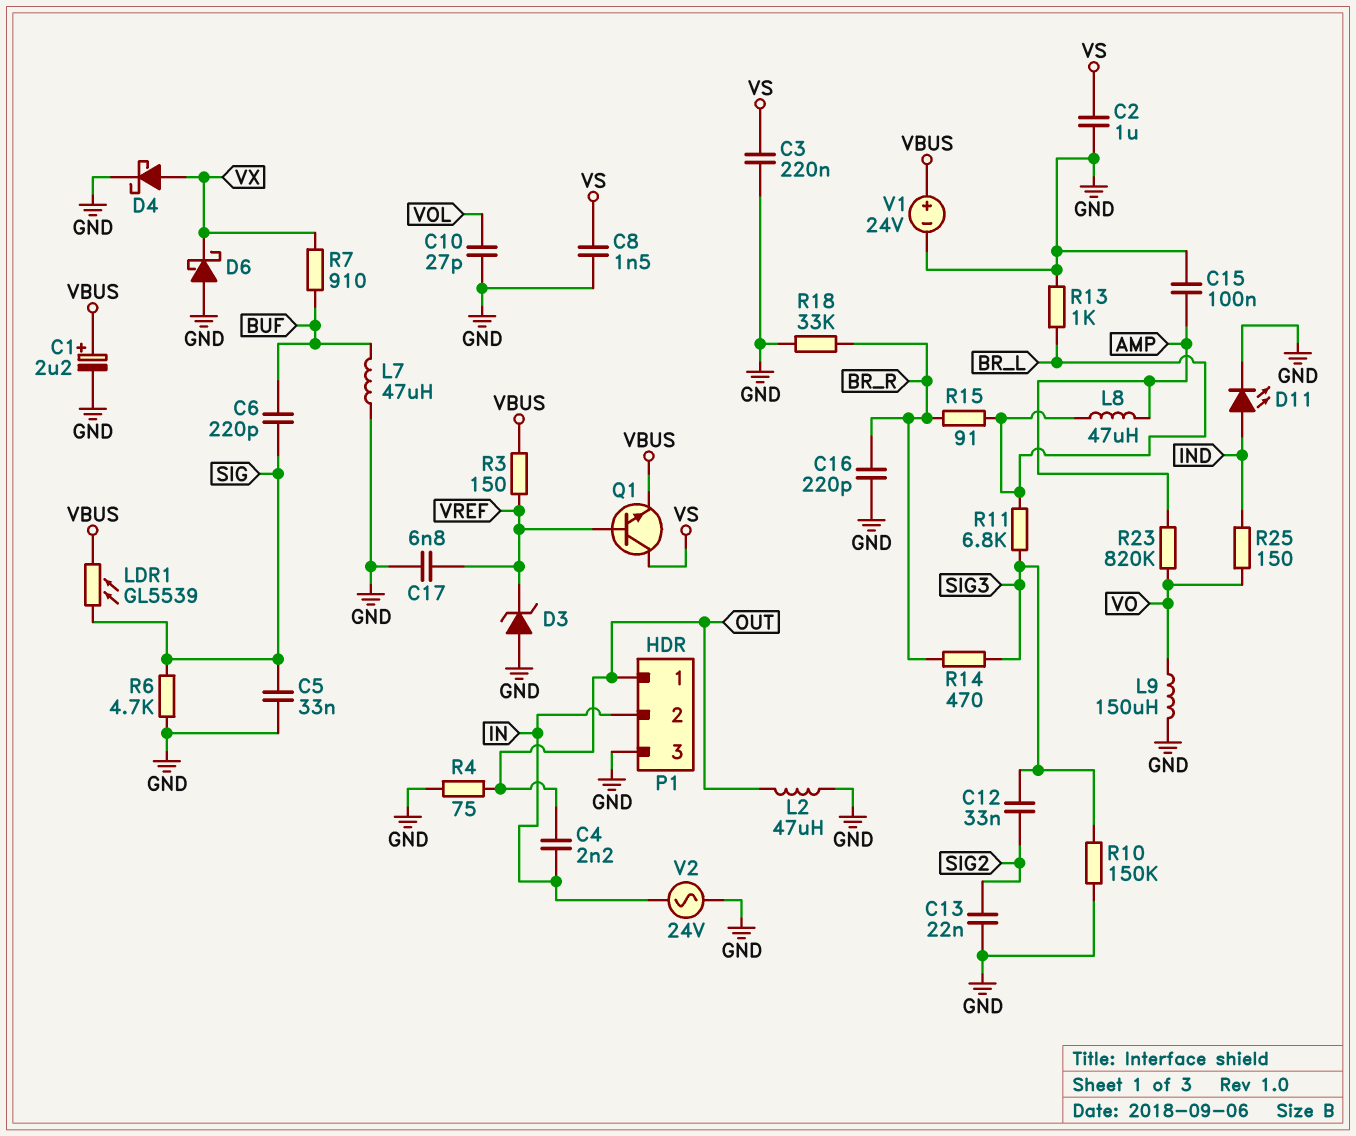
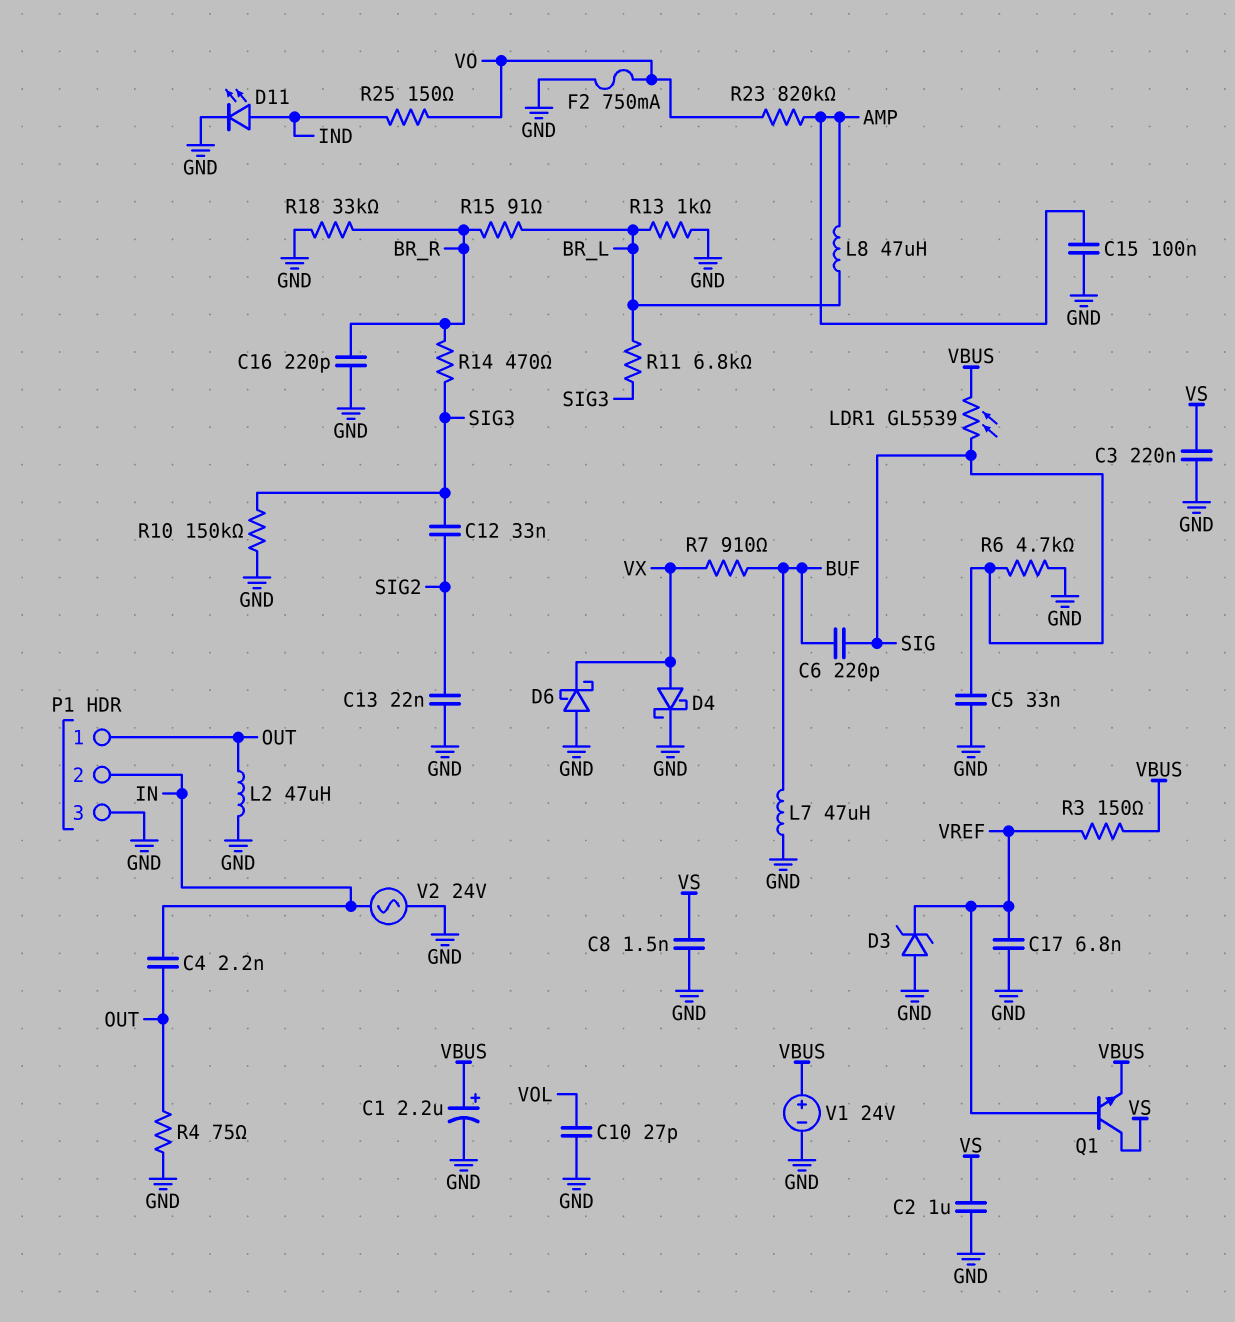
F2: none -> 750mA (GND, VO)
L9: 150uH (GND, VO) -> none

